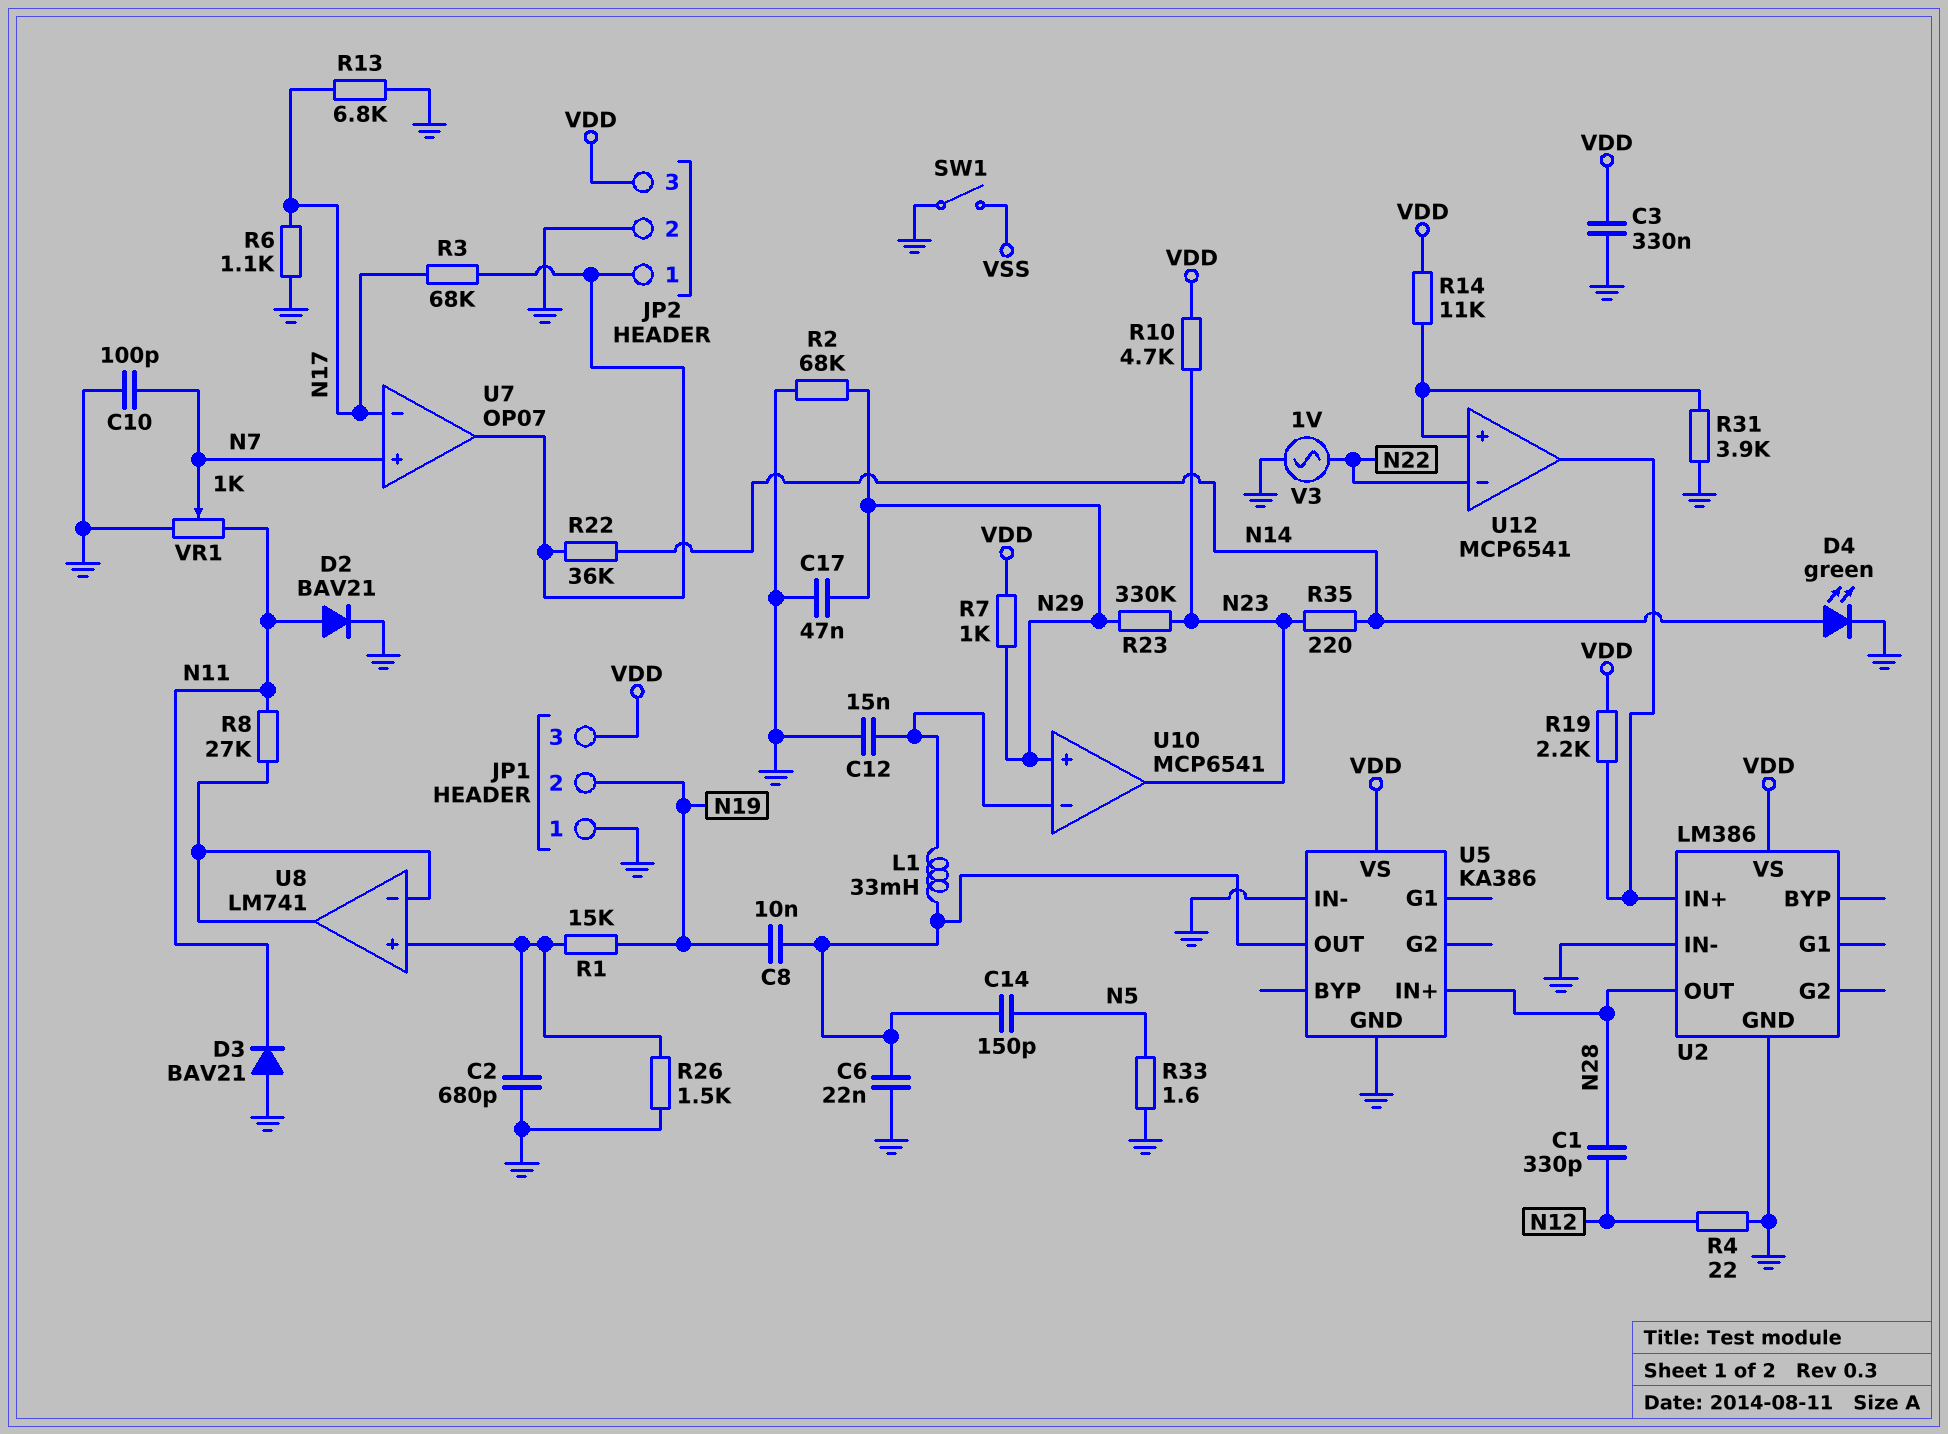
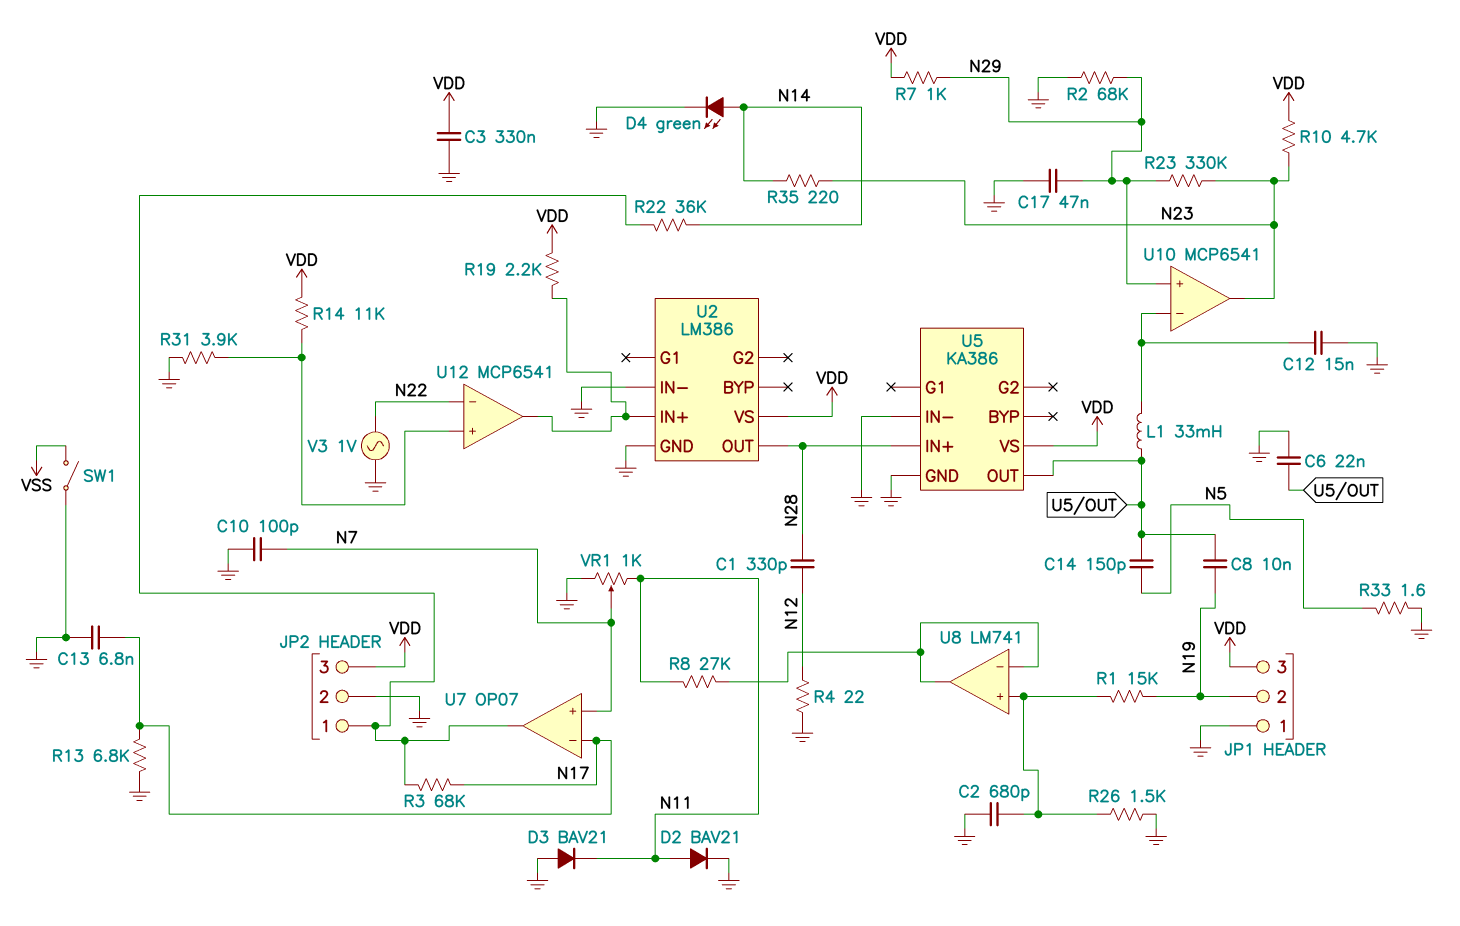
C13: none -> 6.8nF (GND, N17)
R6: 1.1k (GND, N17) -> none

